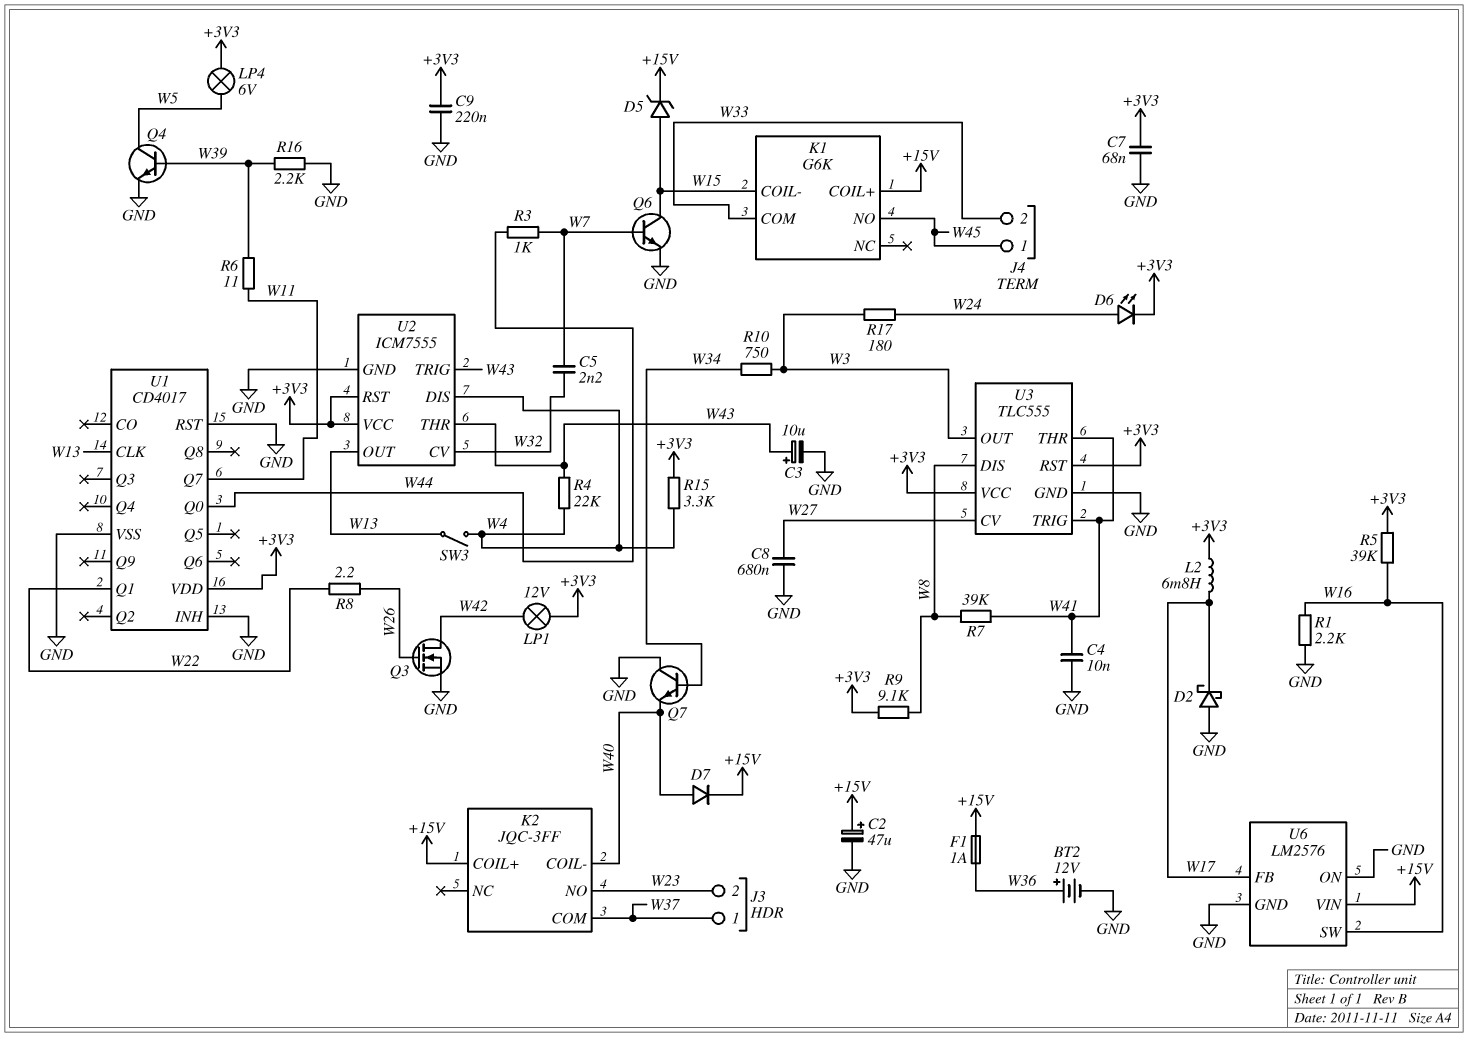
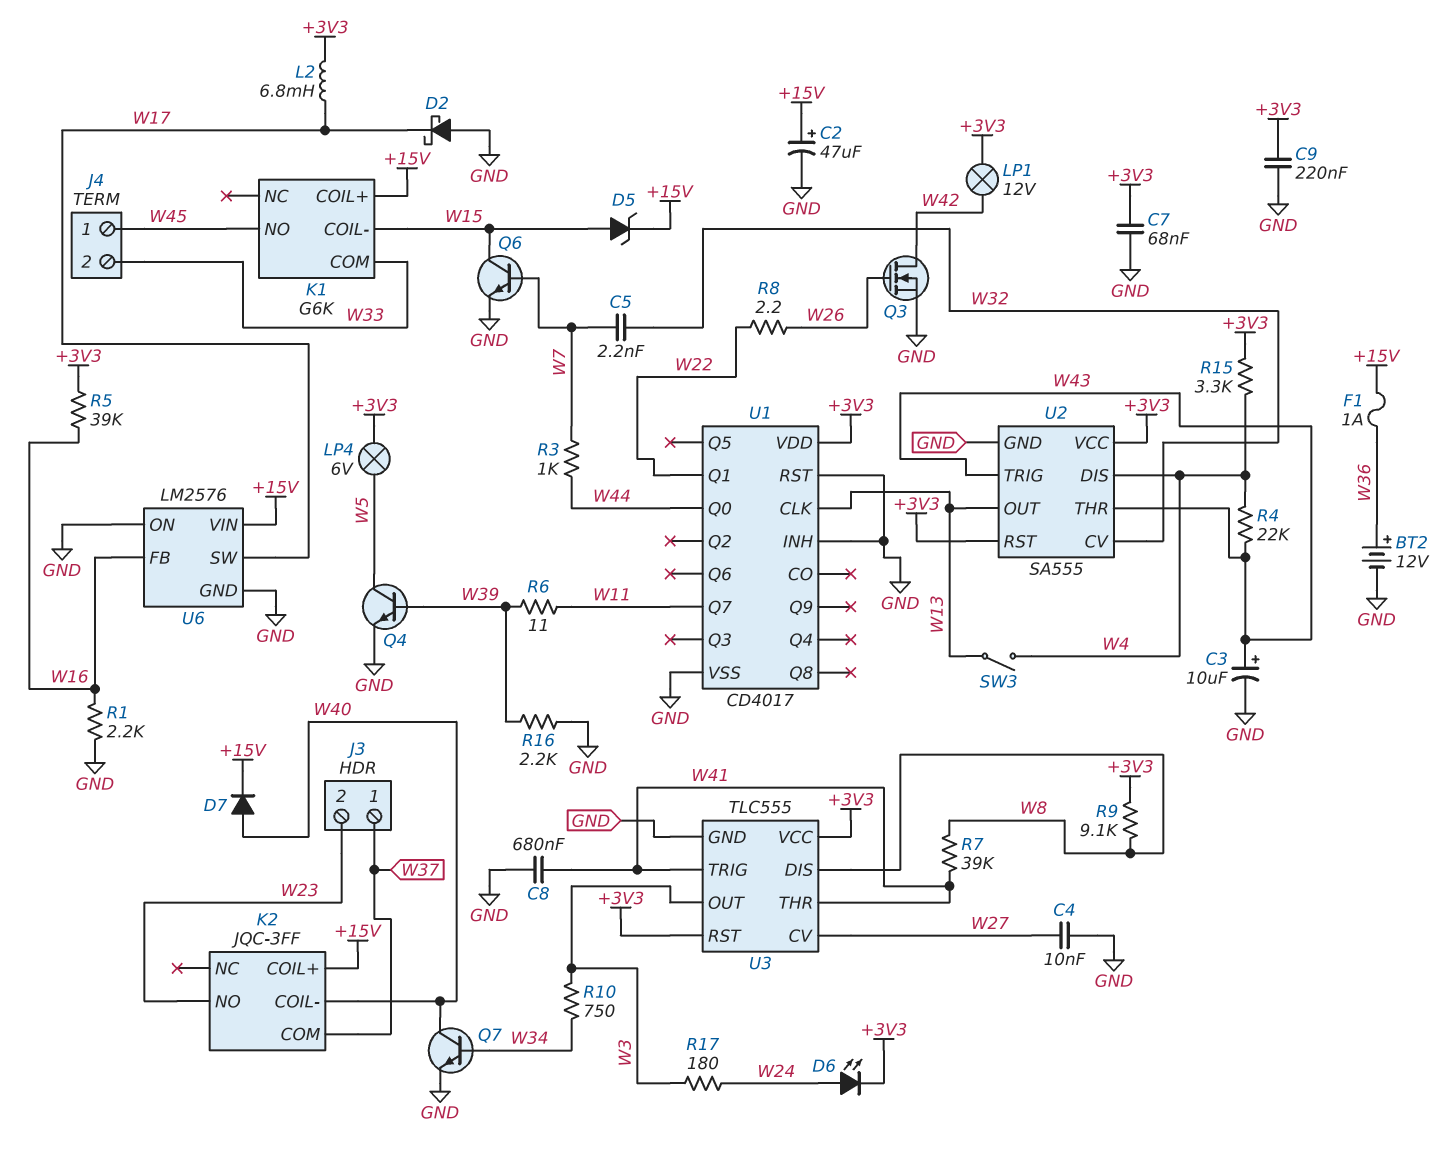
C4: 10nF (GND, W41) -> 10nF (GND, W27)
C8: 680nF (GND, W27) -> 680nF (GND, W41)
Q7: NPN (B W34, C GND, E W40) -> NPN (B W34, C W40, E GND)
U2: ICM7555 -> SA555
U6 pin FB: W17 -> W16
U6 pin SW: W16 -> W17

